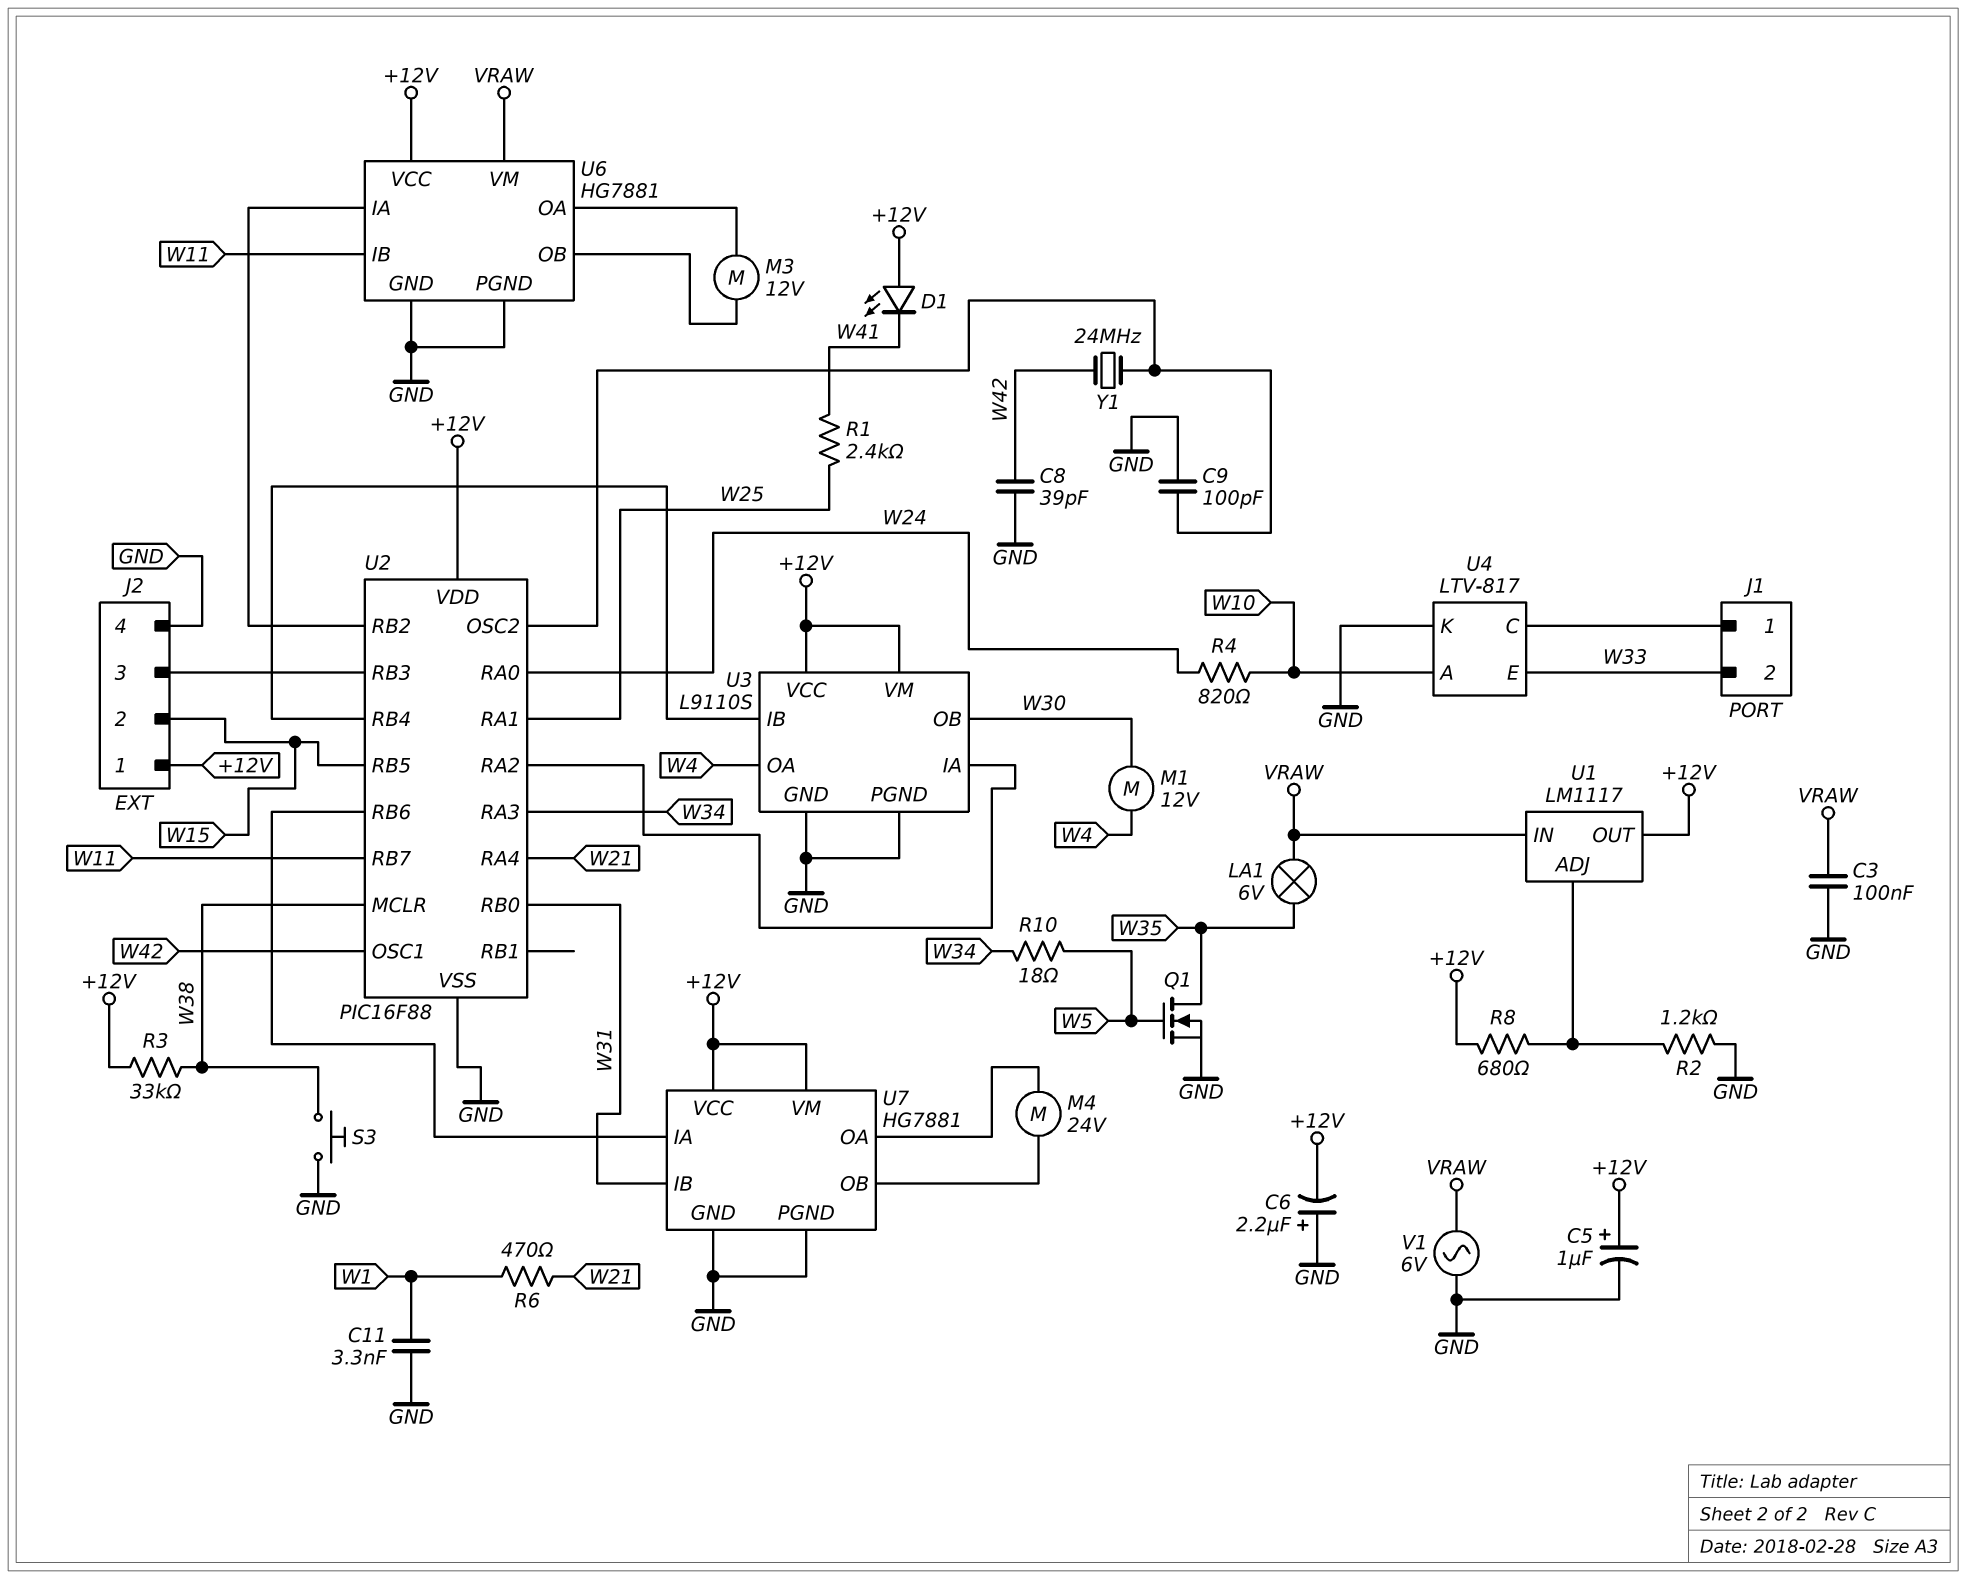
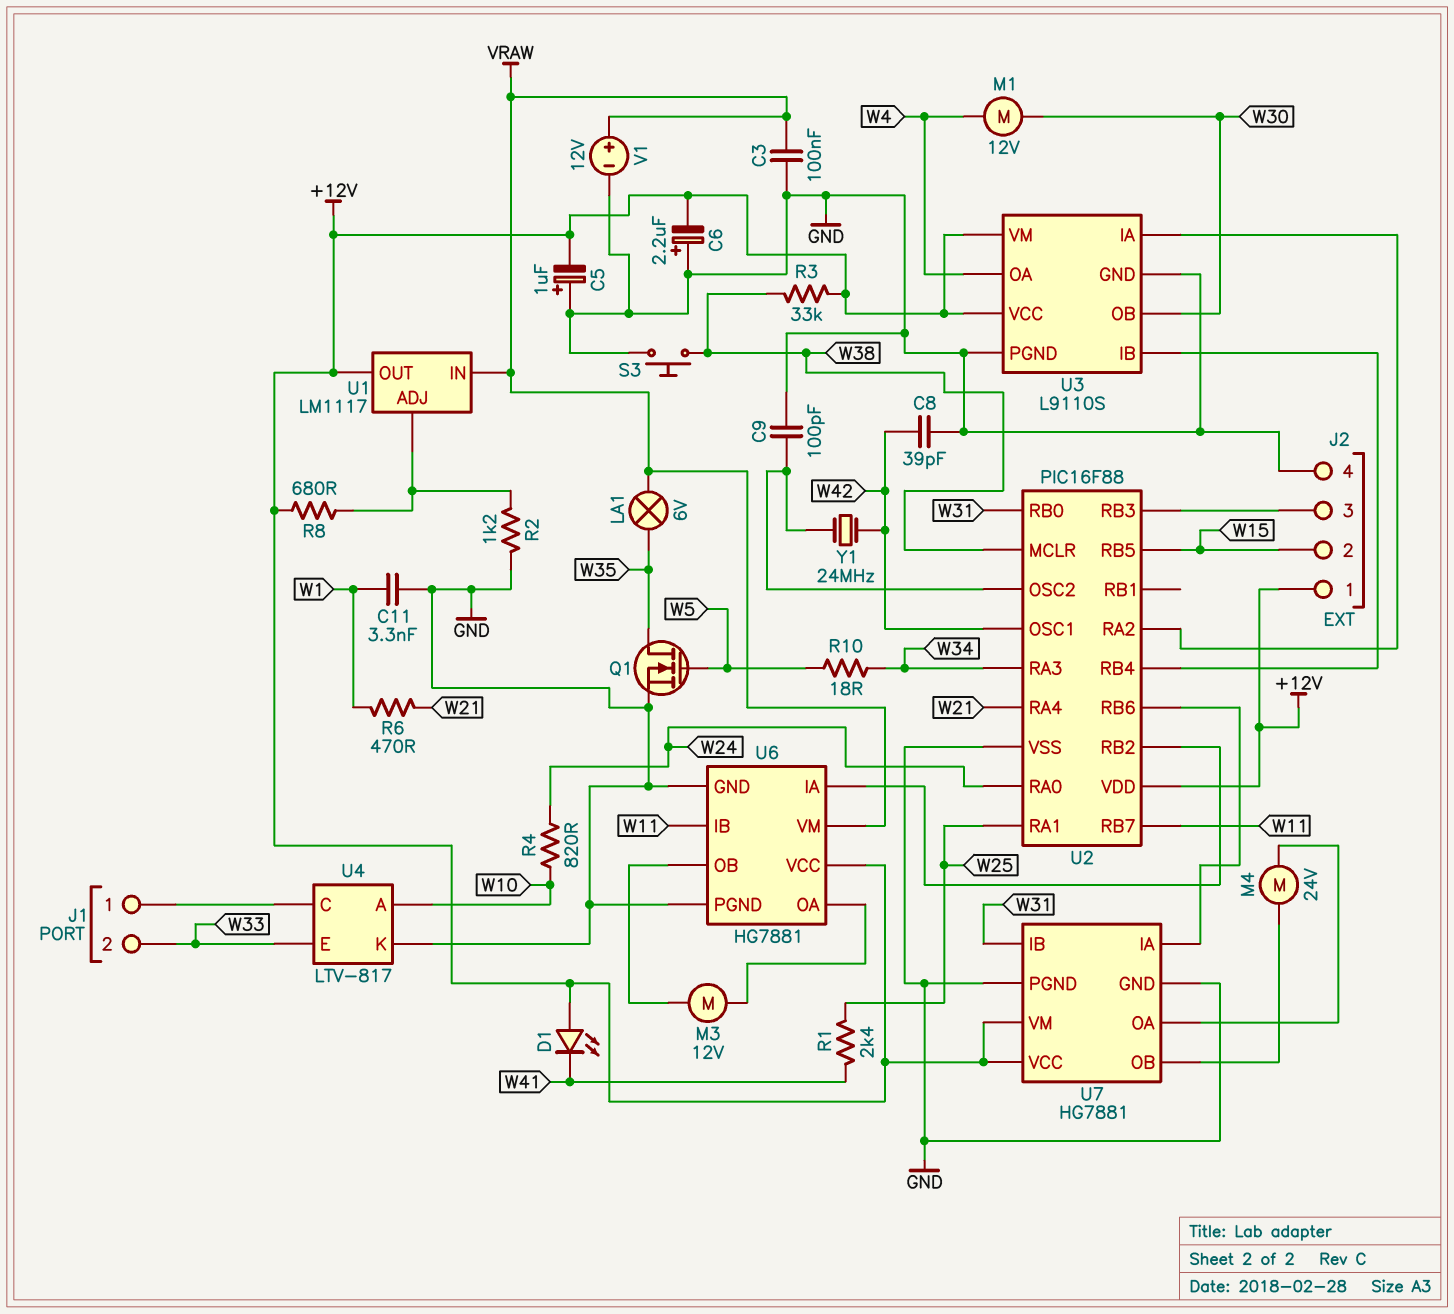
C5: 1uF (plus +12V, minus GND) -> 1uF (plus GND, minus +12V)
V1: AC 6V (GND, VRAW) -> 12V (plus VRAW, minus GND)

